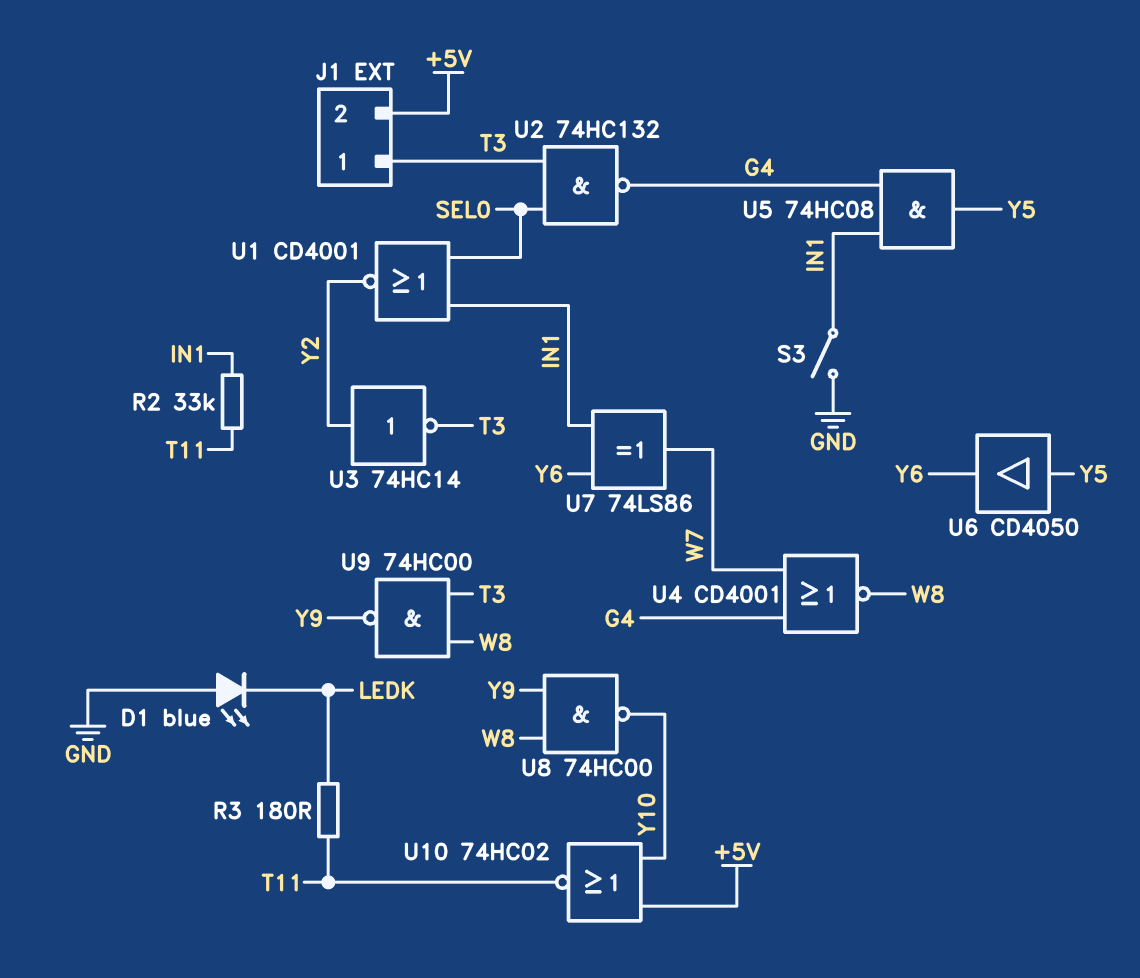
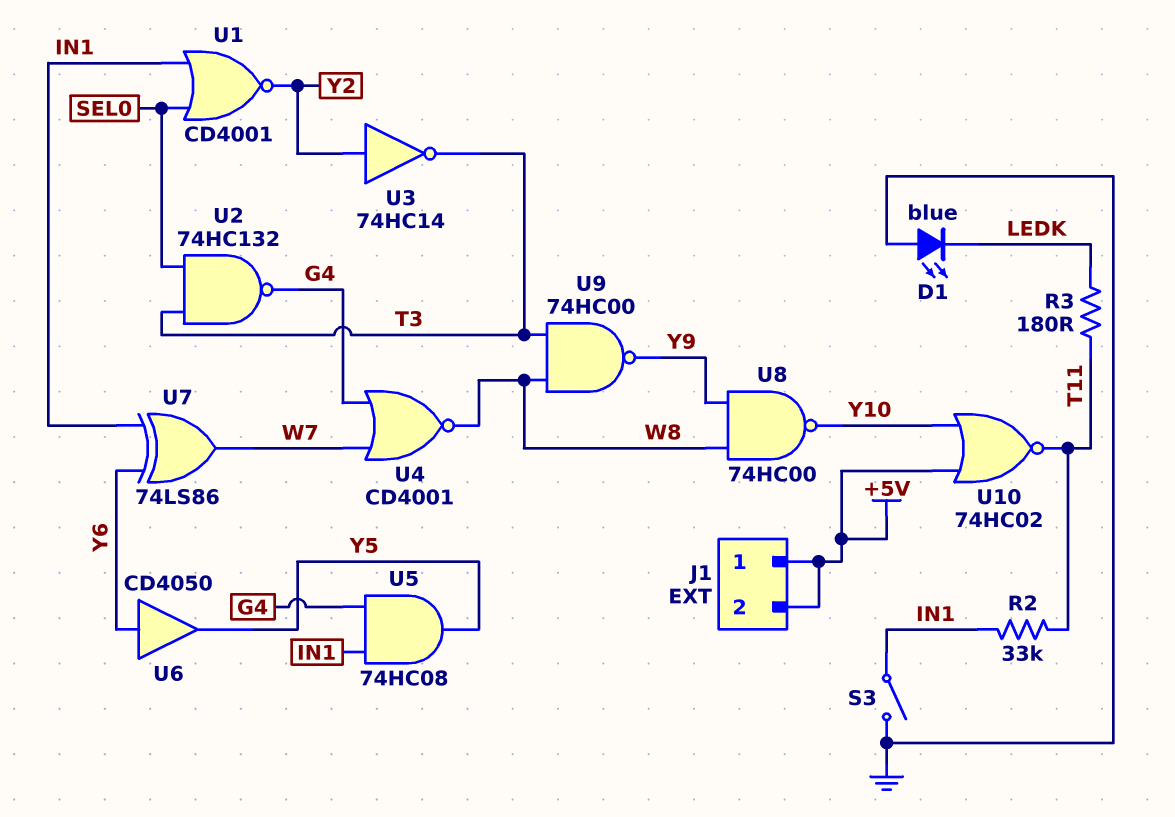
J1 pin 1: T3 -> +5V
U6: buffer CD4050 (in Y5, out Y6) -> buffer CD4050 (in Y6, out Y5)

